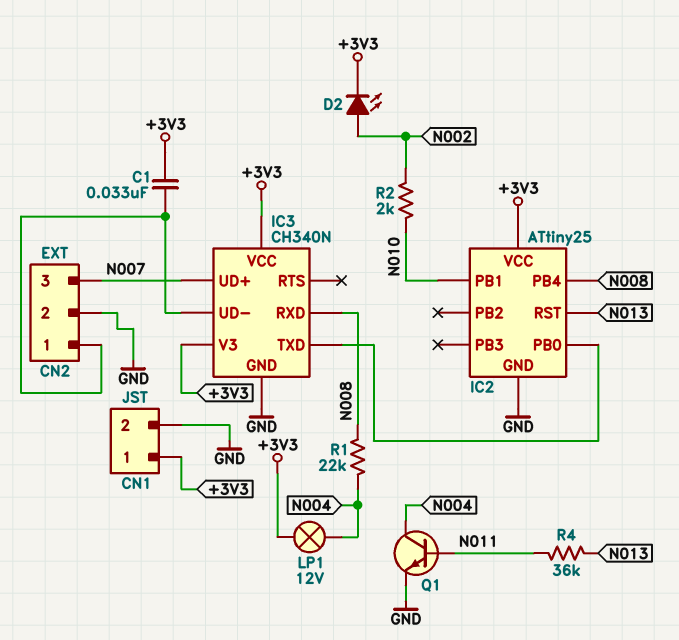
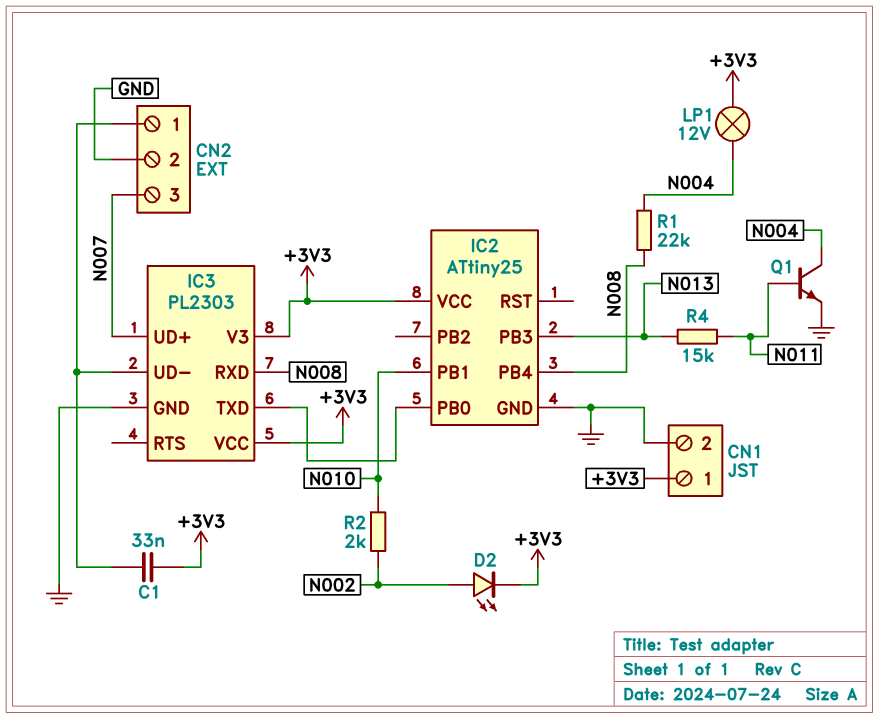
IC2 pin PB3: none -> N013
IC2 pin RST: N013 -> none
IC3: CH340N -> PL2303
R4: 36k (N011, N013) -> 15k (N011, N013)

